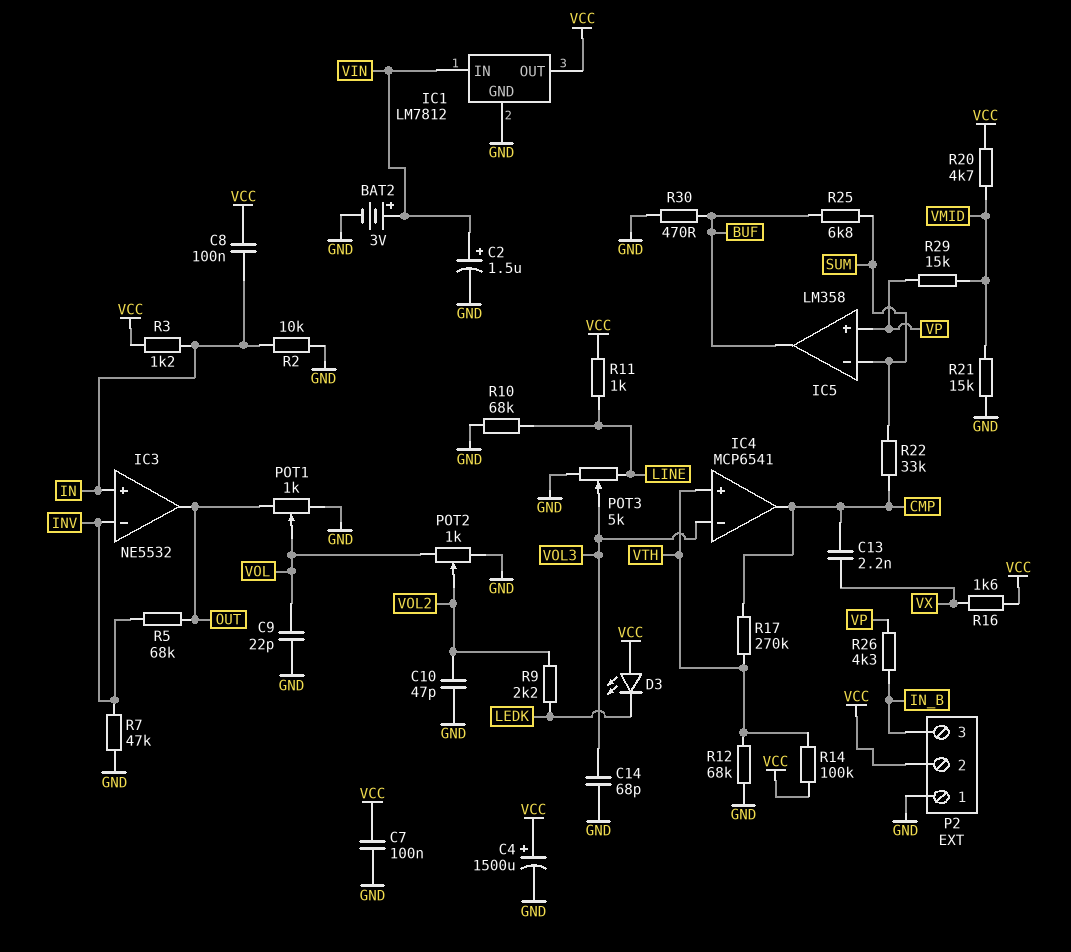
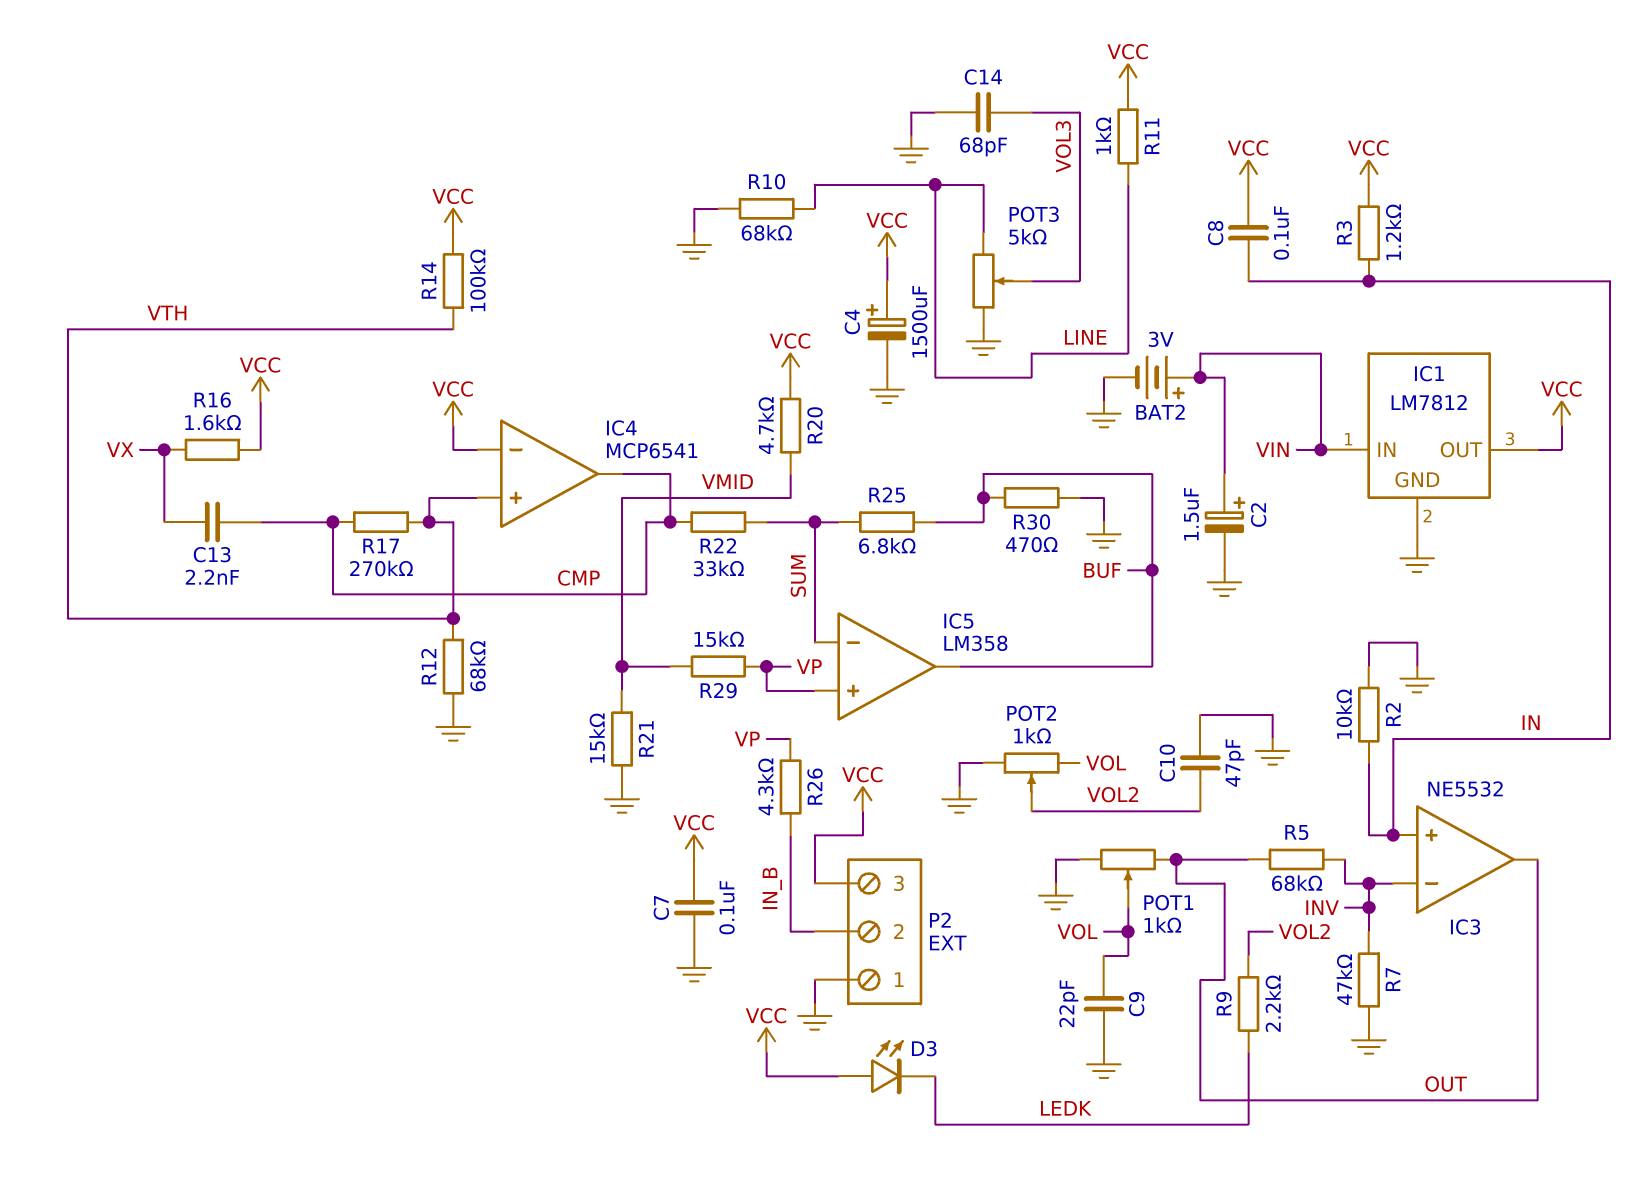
IC4 pin in-: VOL3 -> VCC
P2 pin 2: VCC -> IN_B
P2 pin 3: IN_B -> VCC

